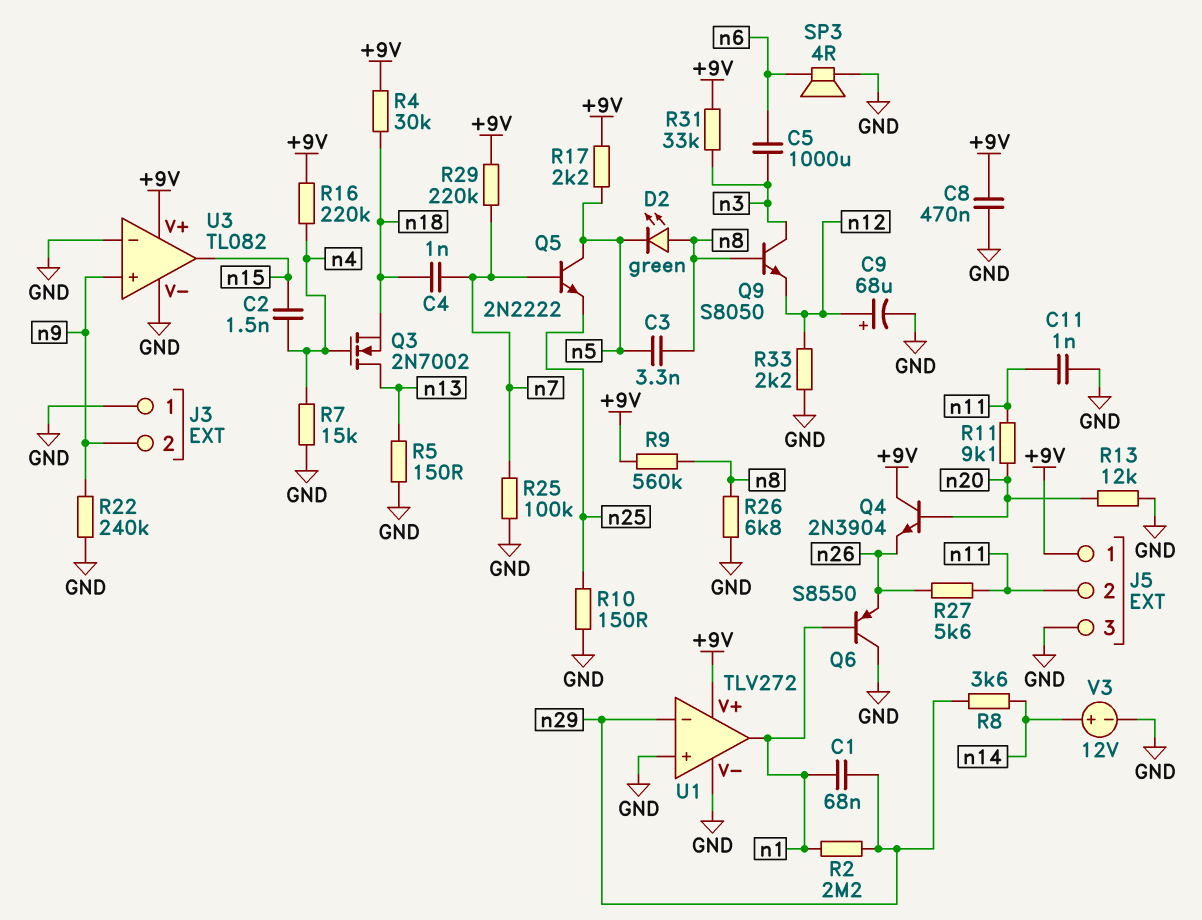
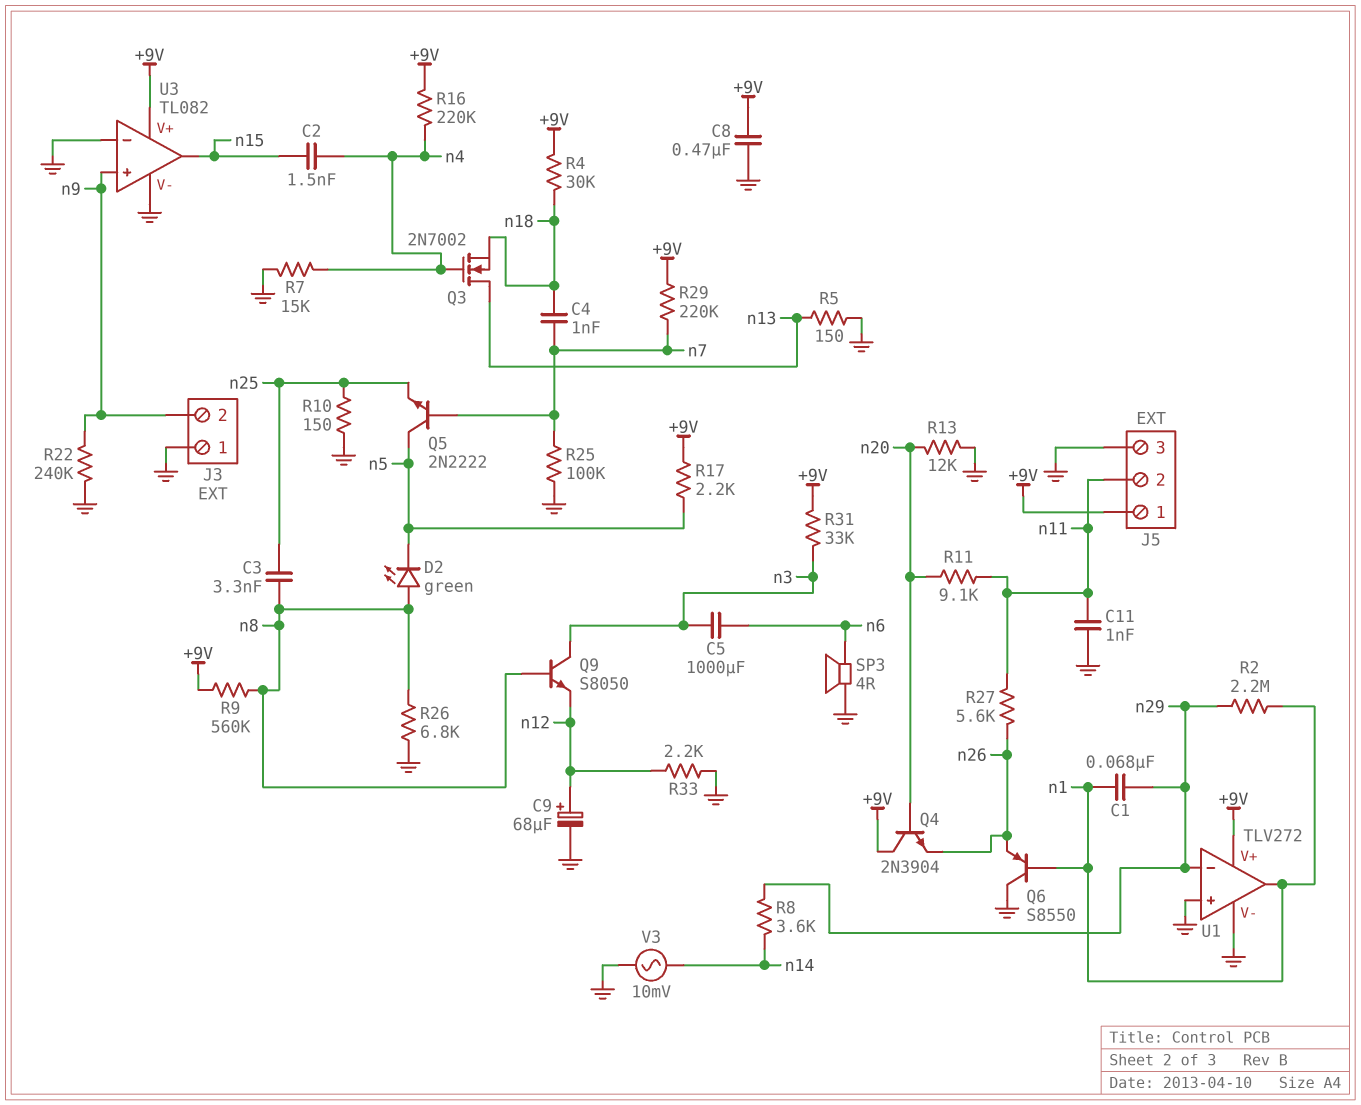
C3: 3.3nF (n5, n8) -> 3.3nF (n8, n25)
V3: 12V (plus n14, minus GND) -> AC 10mV (GND, n14)

